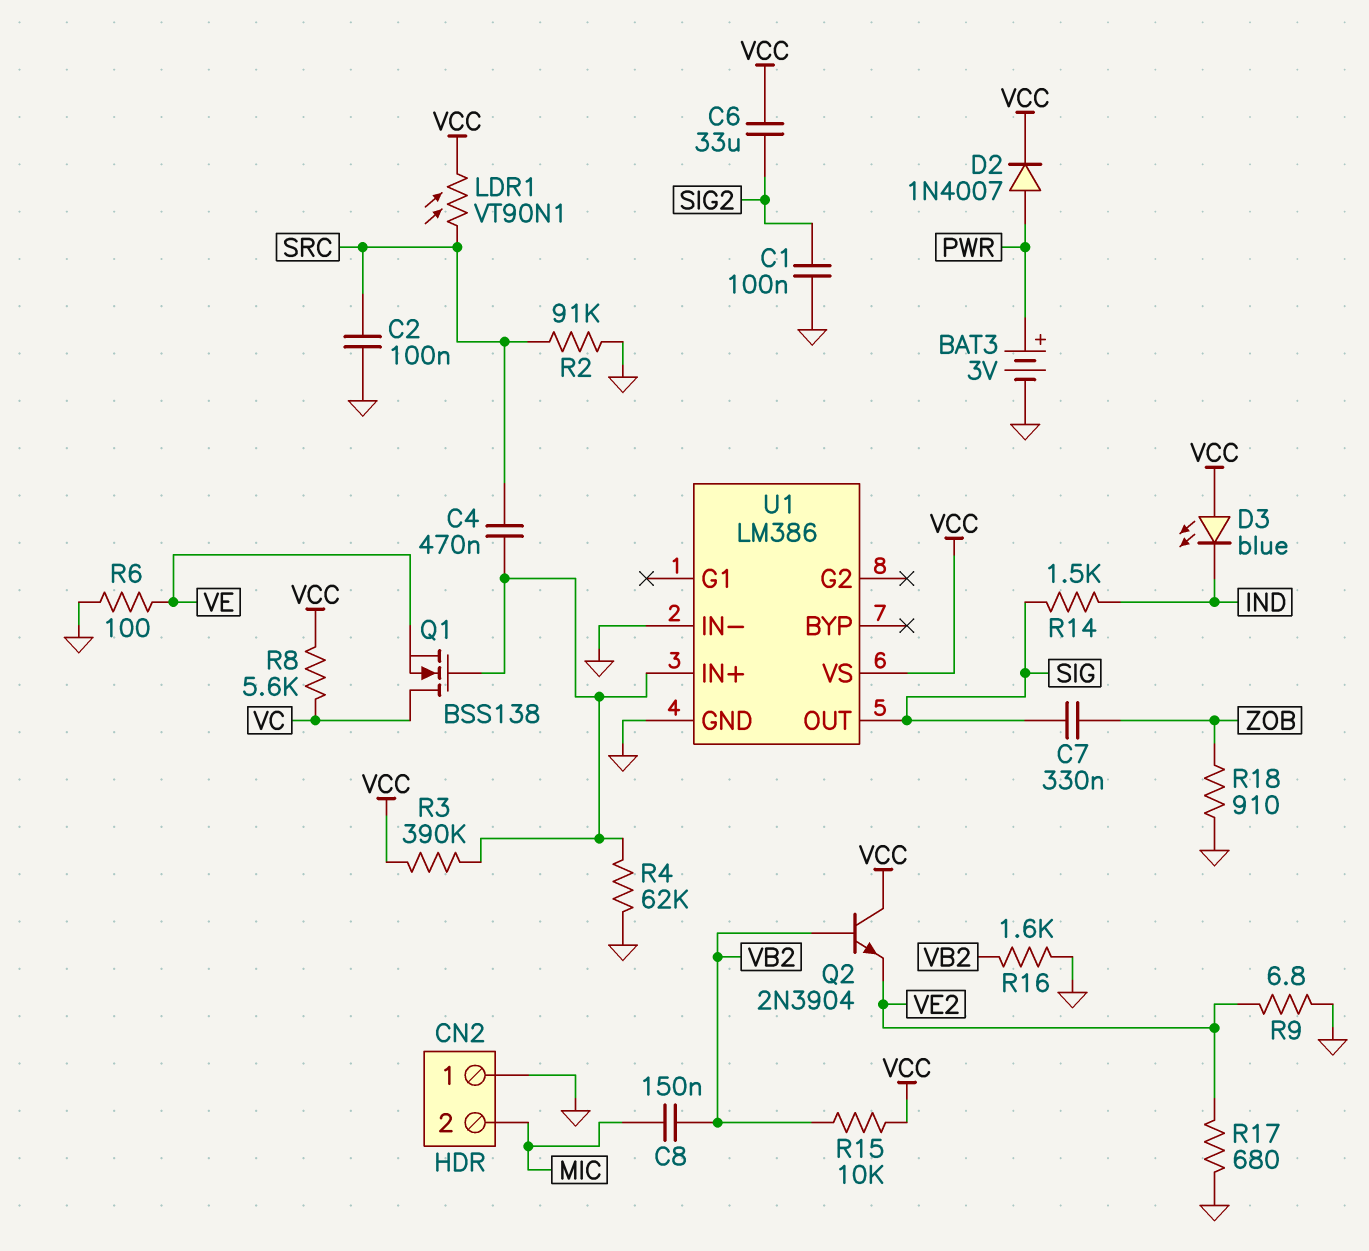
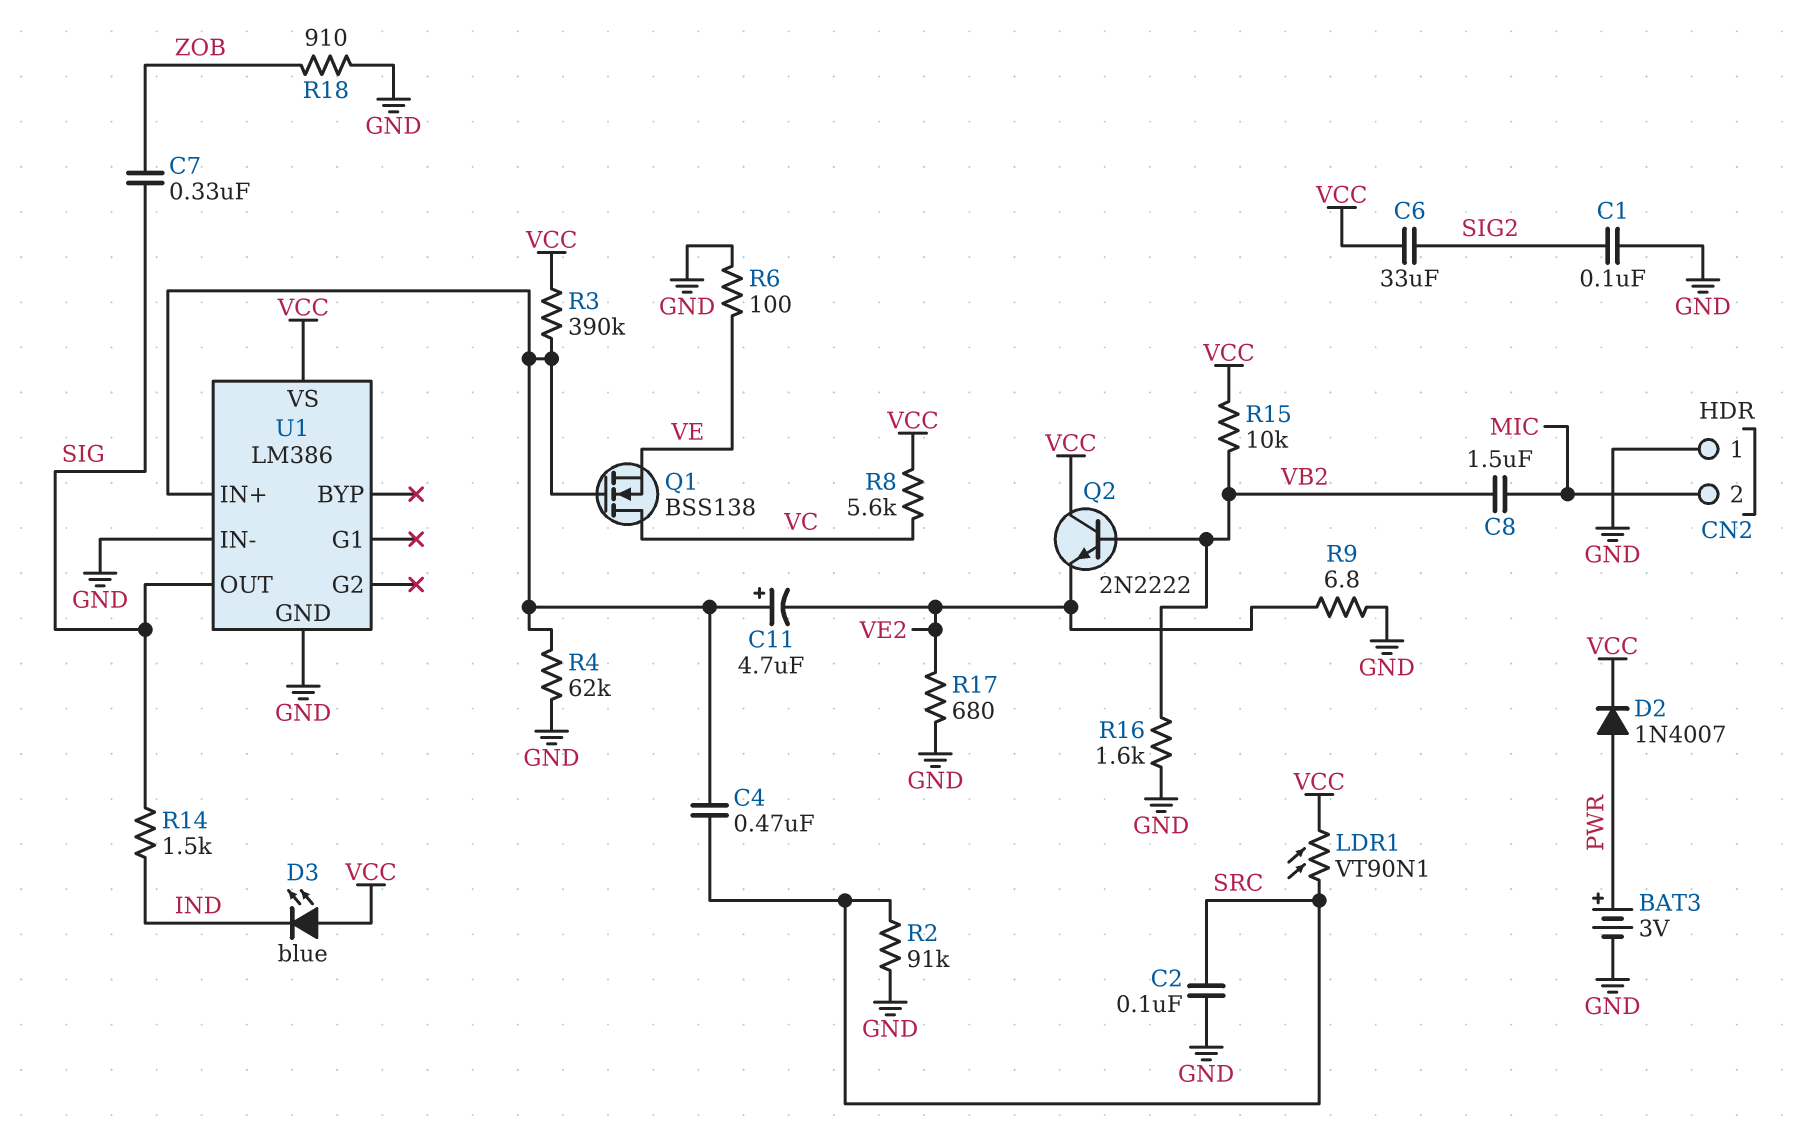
C8: 150nF (MIC, VB2) -> 1.5uF (MIC, VB2)
C11: none -> 4.7uF (plus U1/IN+, minus VE2)
Q2: NPN 2N3904 (B VB2, C VCC, E VE2) -> NPN 2N2222 (B VB2, C VCC, E VE2)

